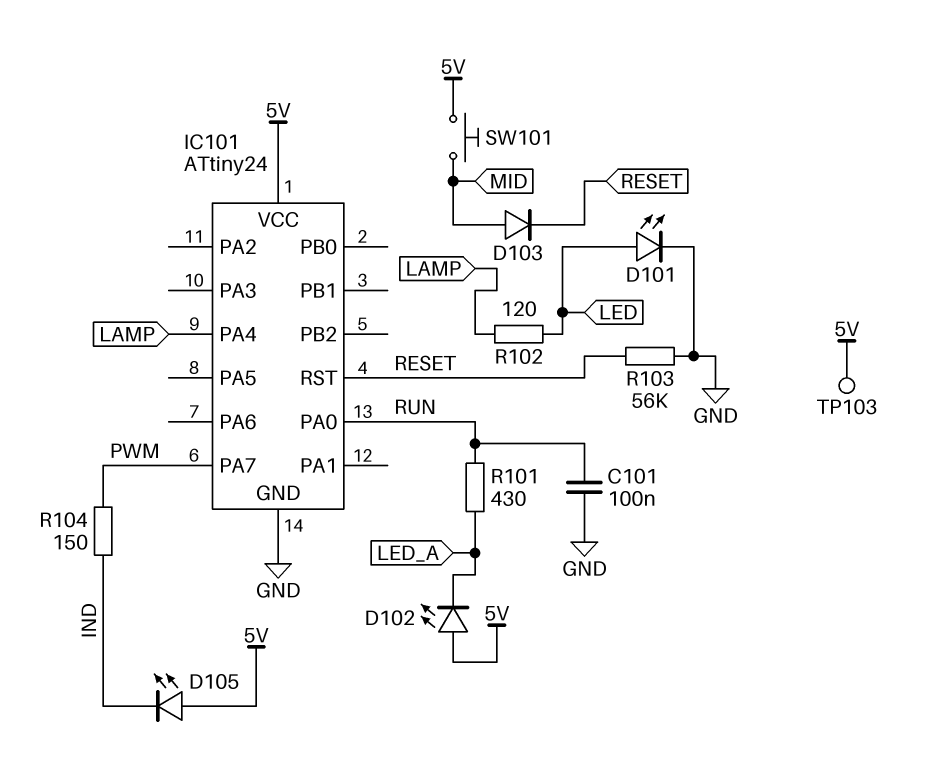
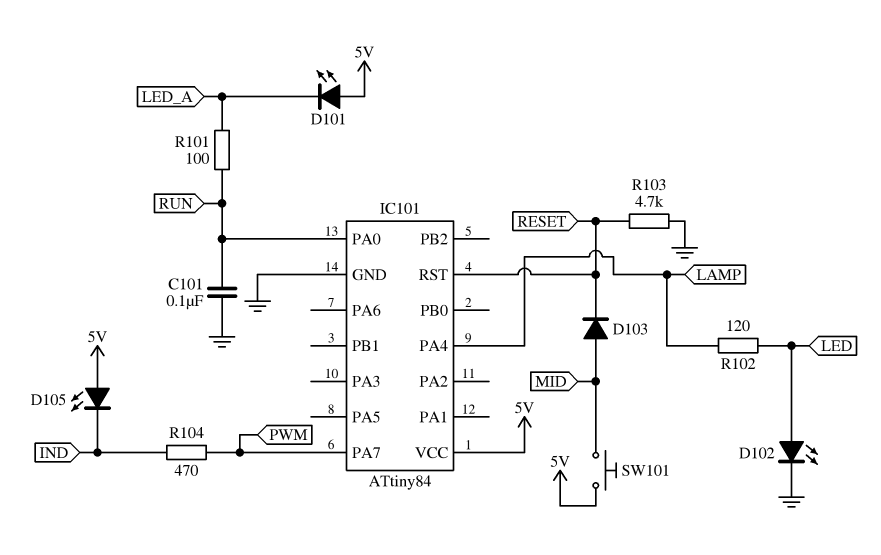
D101: LED (A LED, K GND) -> LED (A 5V, K LED_A)
D102: LED (A 5V, K LED_A) -> LED (A LED, K GND)
IC101: ATtiny24 -> ATtiny84
R101: 430 (LED_A, RUN) -> 100 (LED_A, RUN)
R103: 56k (GND, RESET) -> 4.7k (GND, RESET)
R104: 150 (IND, PWM) -> 470 (IND, PWM)
TP103: test point (5V) -> none

